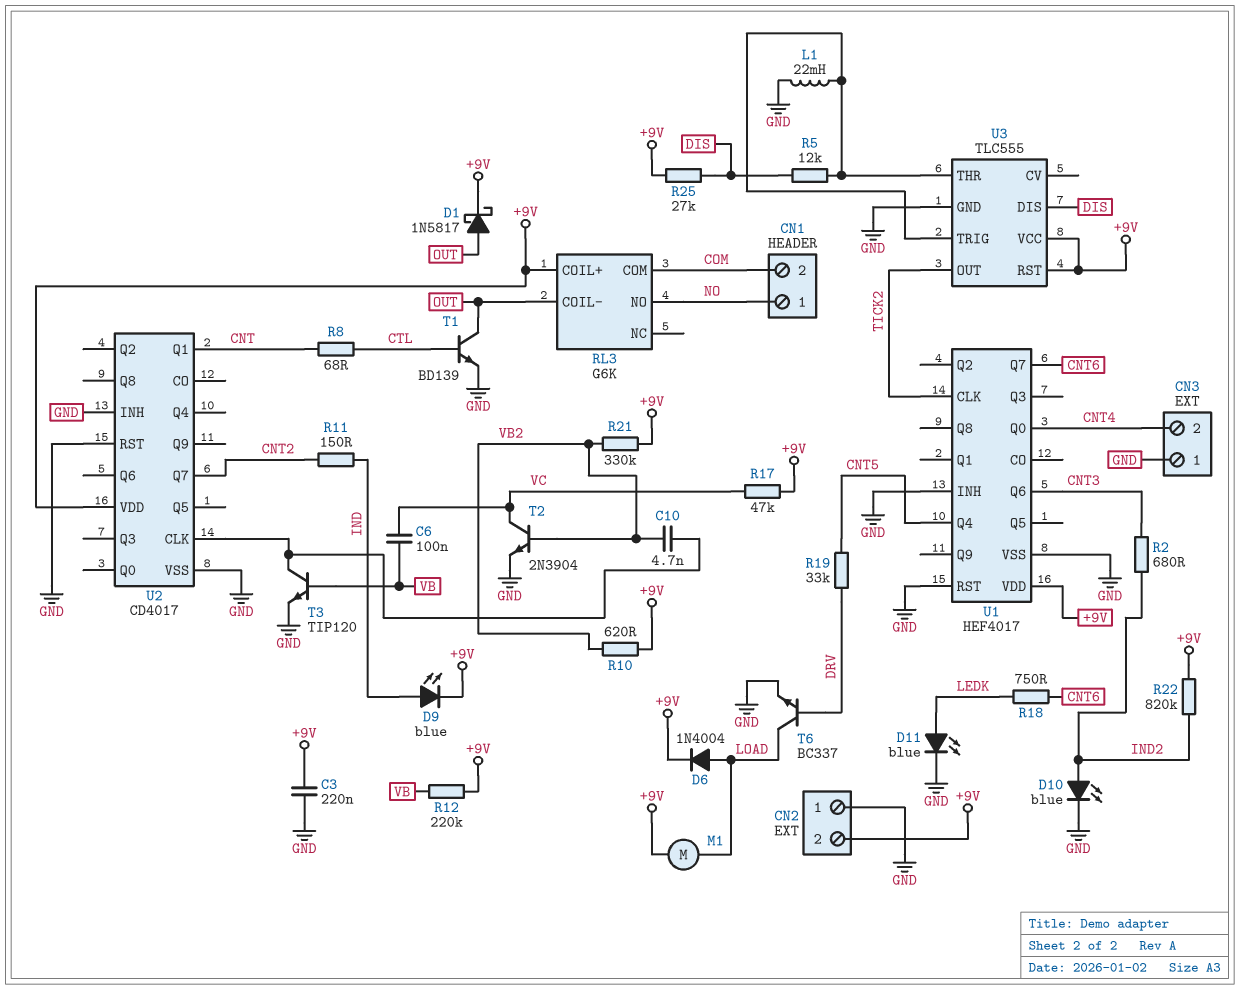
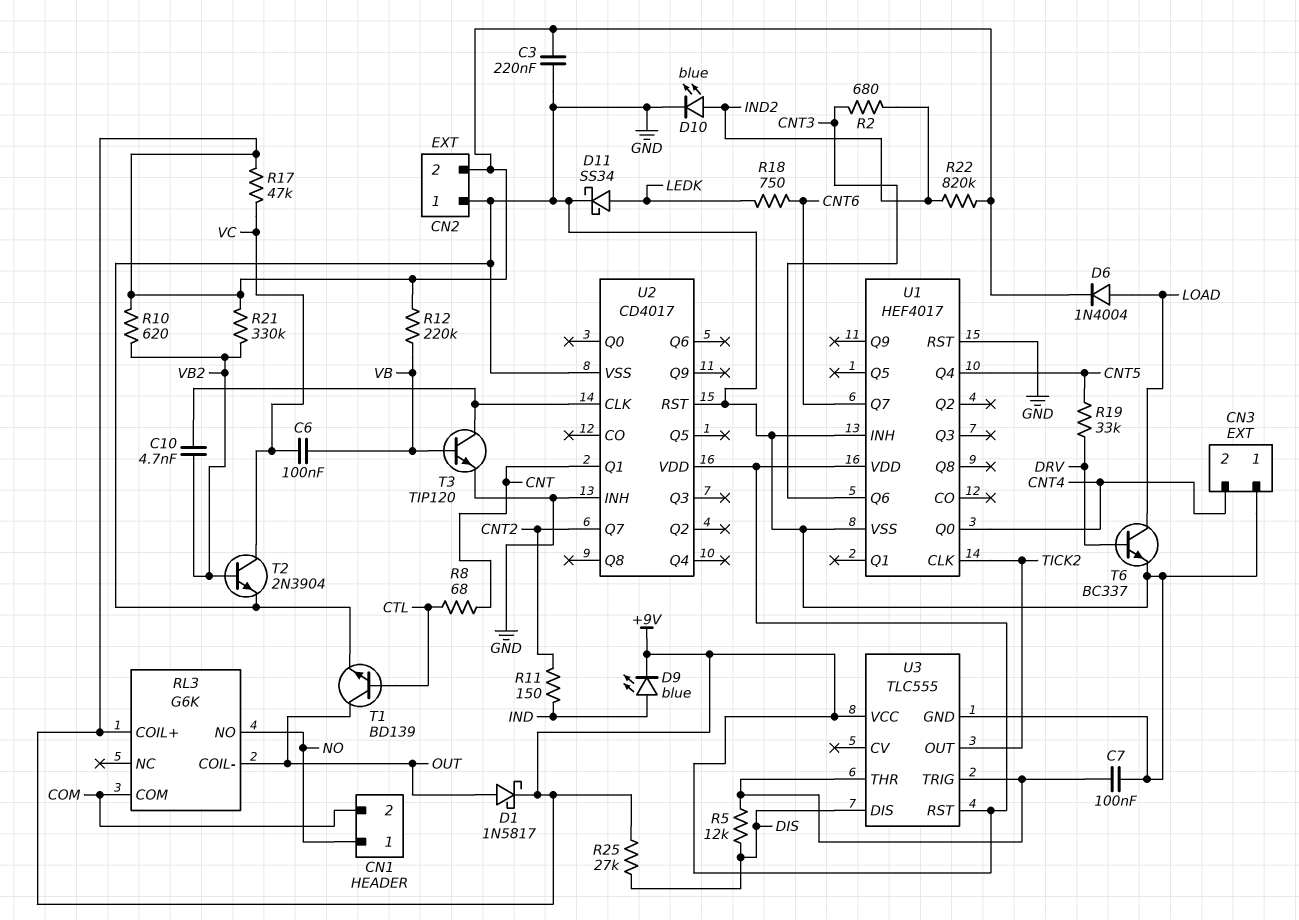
C7: none -> 100nF (GND, U3/THR)
D11: LED blue (A LEDK, K GND) -> schottky SS34 (A LEDK, K GND)
L1: 22mH (GND, U3/THR) -> none
M1: motor (+9V, LOAD) -> none

